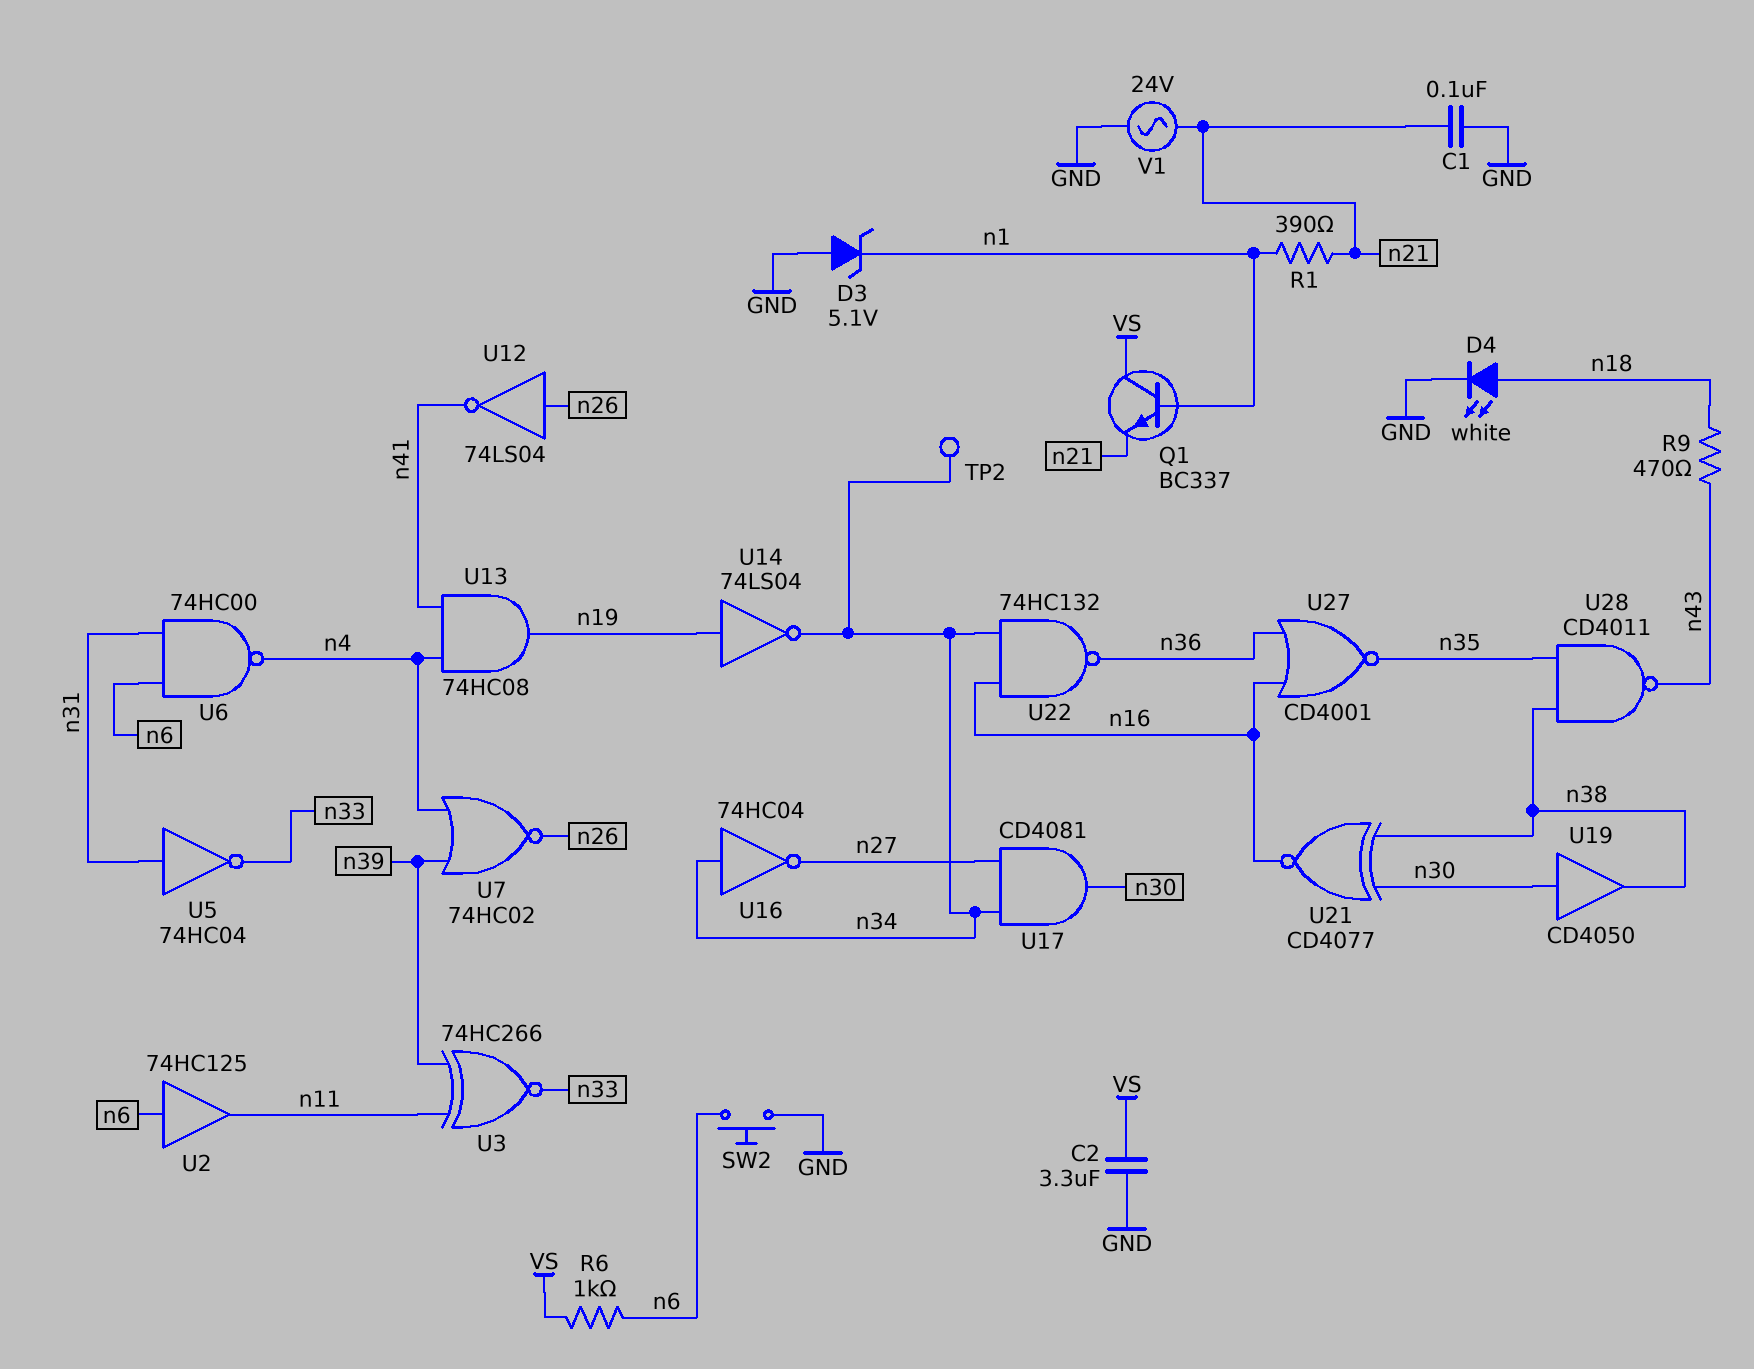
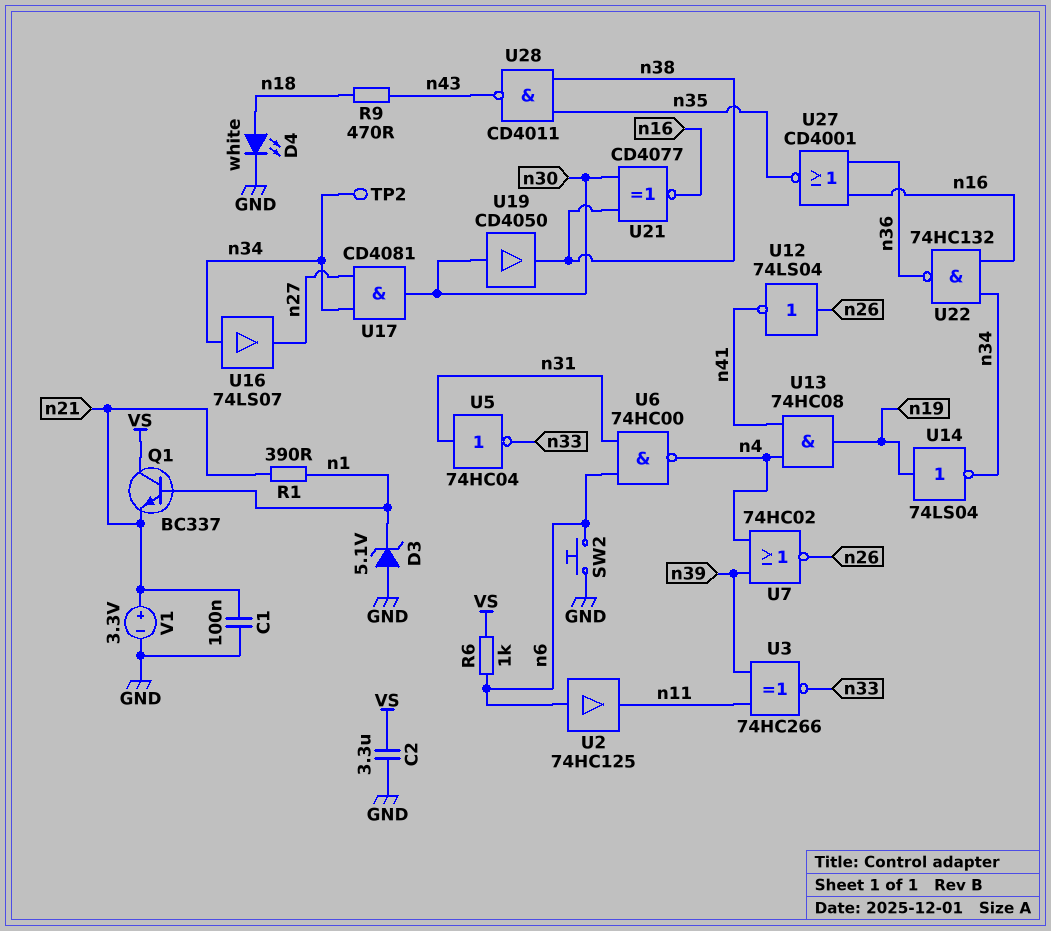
U16: NOT 74HC04 (in n34, out n27) -> buffer 74LS07 (in n34, out n27)
V1: AC 24V (GND, n21) -> 3.3V (plus n21, minus GND)

